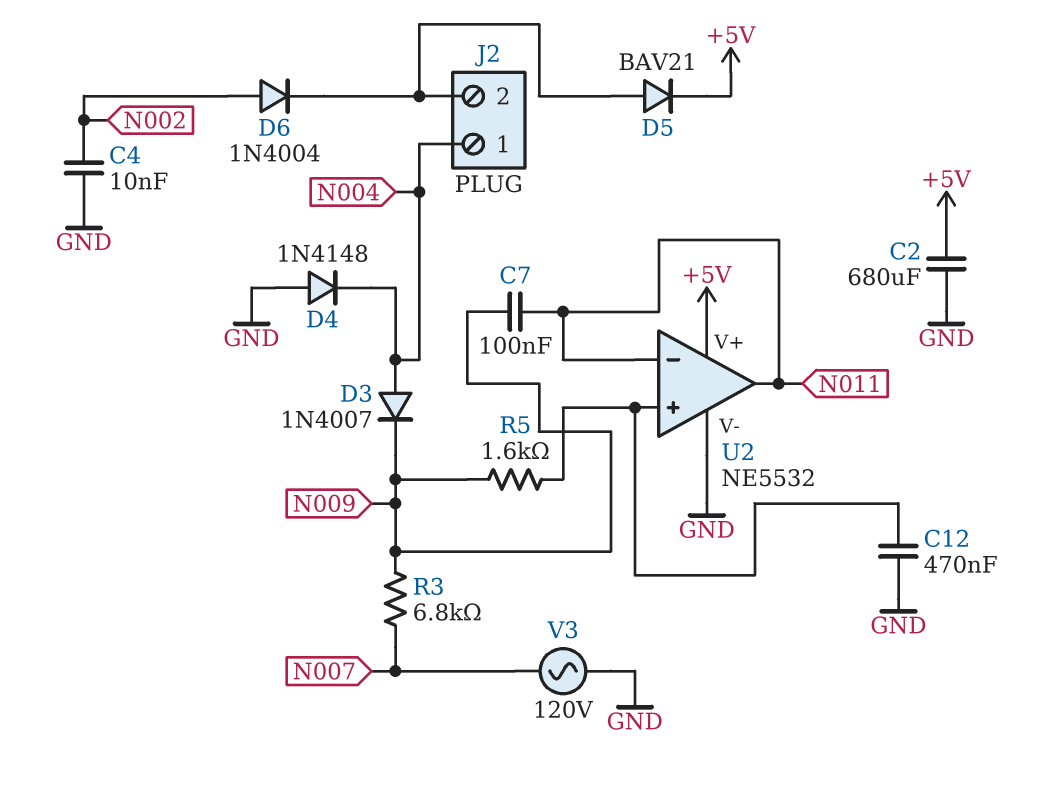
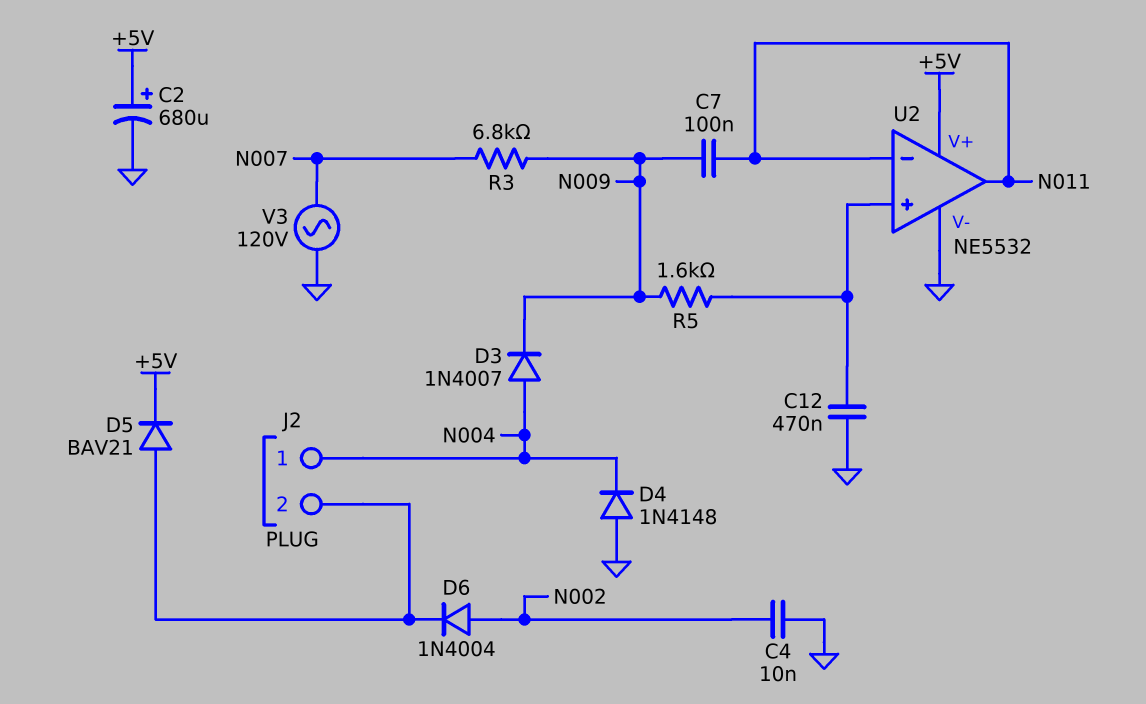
C2: 680uF (+5V, GND) -> 680uF (plus +5V, minus GND)

